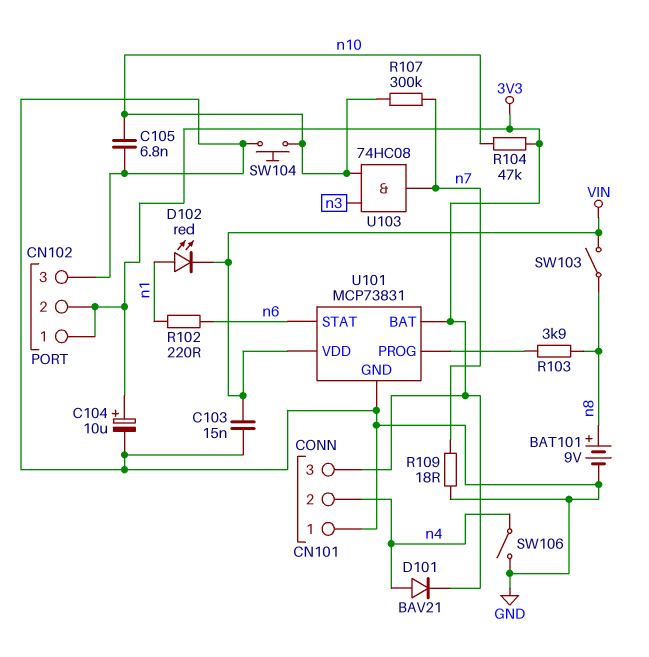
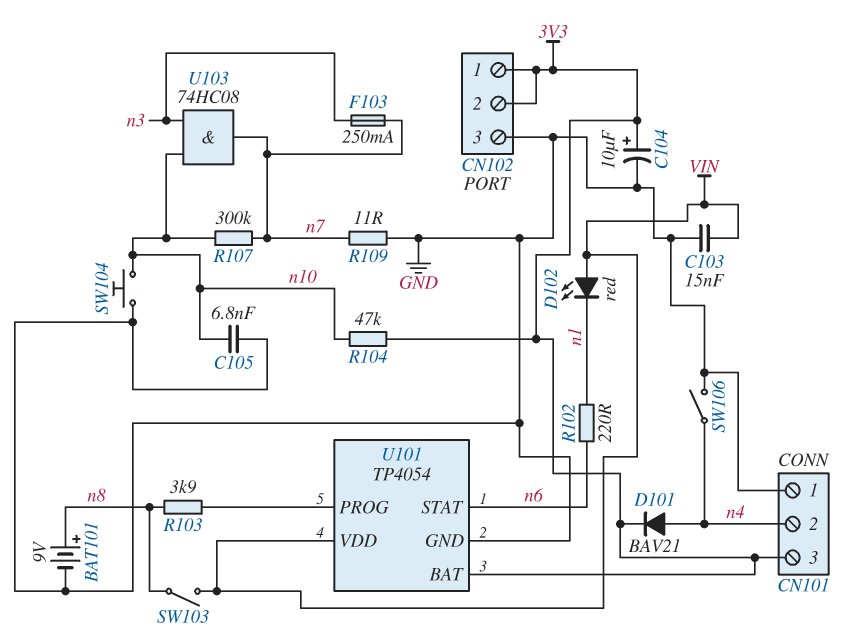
D102: LED red (A n1, K VIN) -> LED red (A VIN, K n1)
F103: none -> 250mA (n3, n7)
R109: 18 (GND, n7) -> 11 (GND, n7)
U101: MCP73831 -> TP4054

